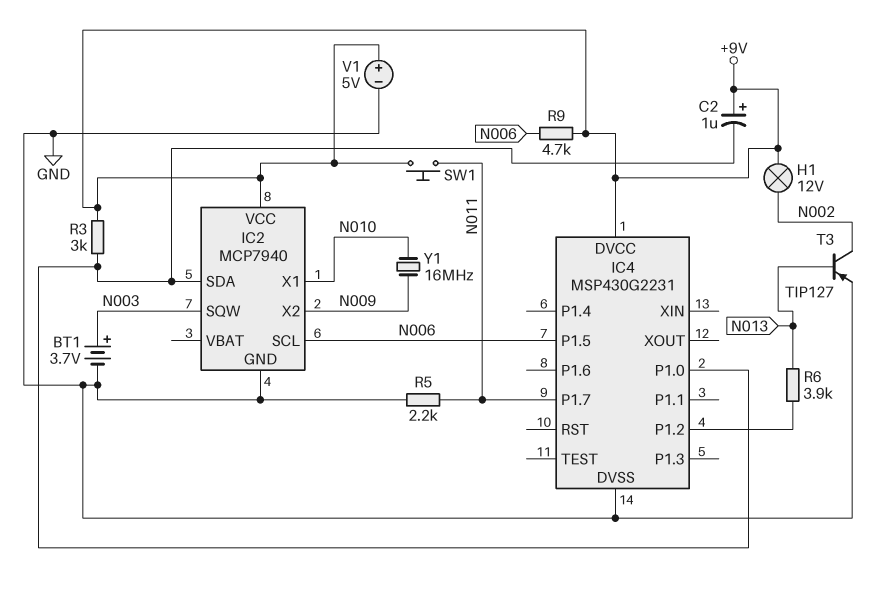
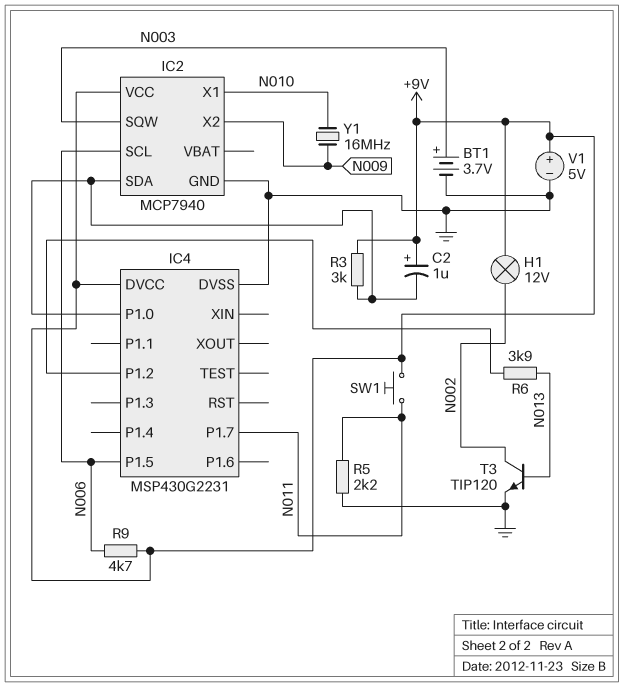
T3: PNP TIP127 (B N013, C N002, E GND) -> NPN TIP120 (B N013, C N002, E GND)

